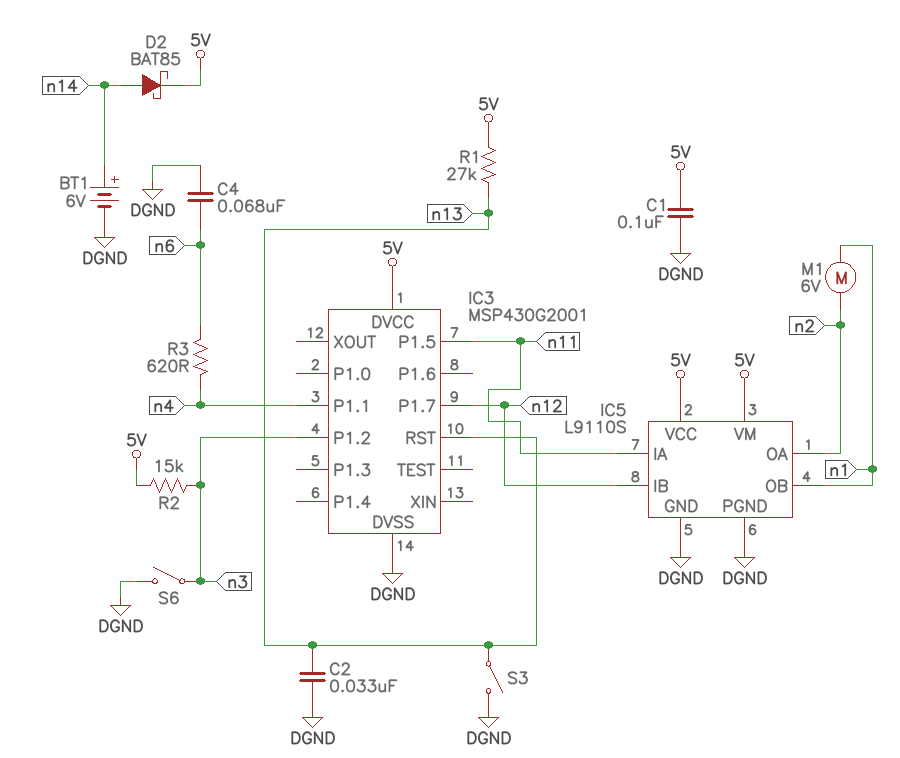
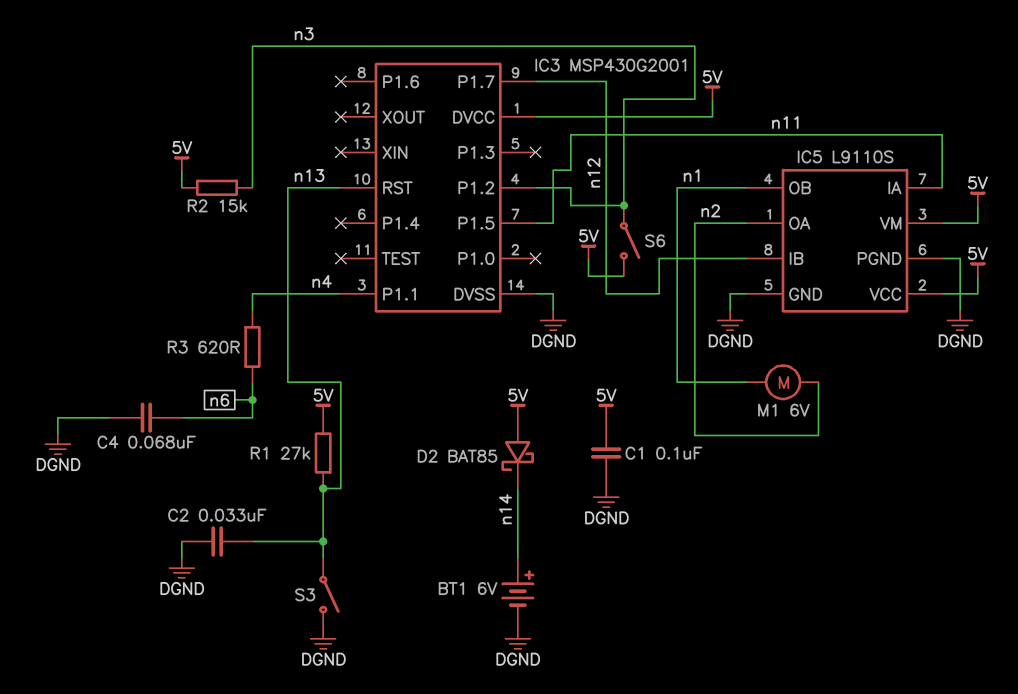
D2: schottky BAT85 (A n14, K 5V) -> schottky BAT85 (A 5V, K n14)
S6: switch (DGND, n3) -> switch (5V, n3)

